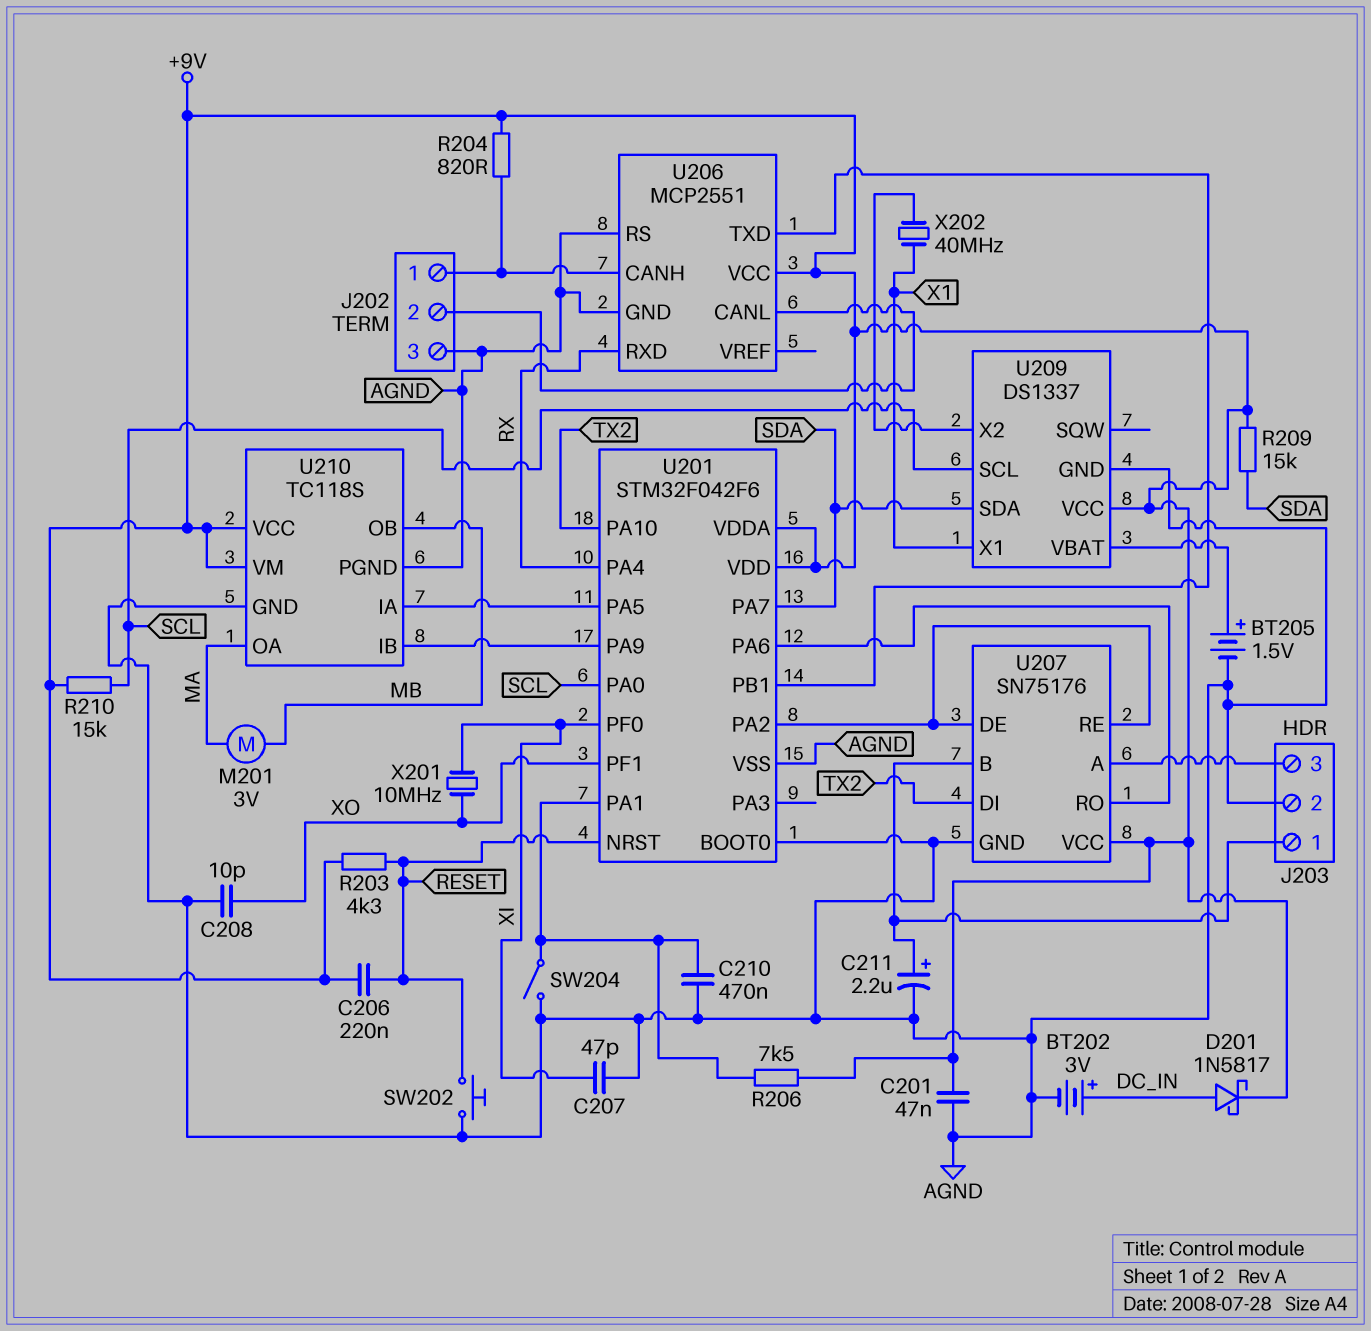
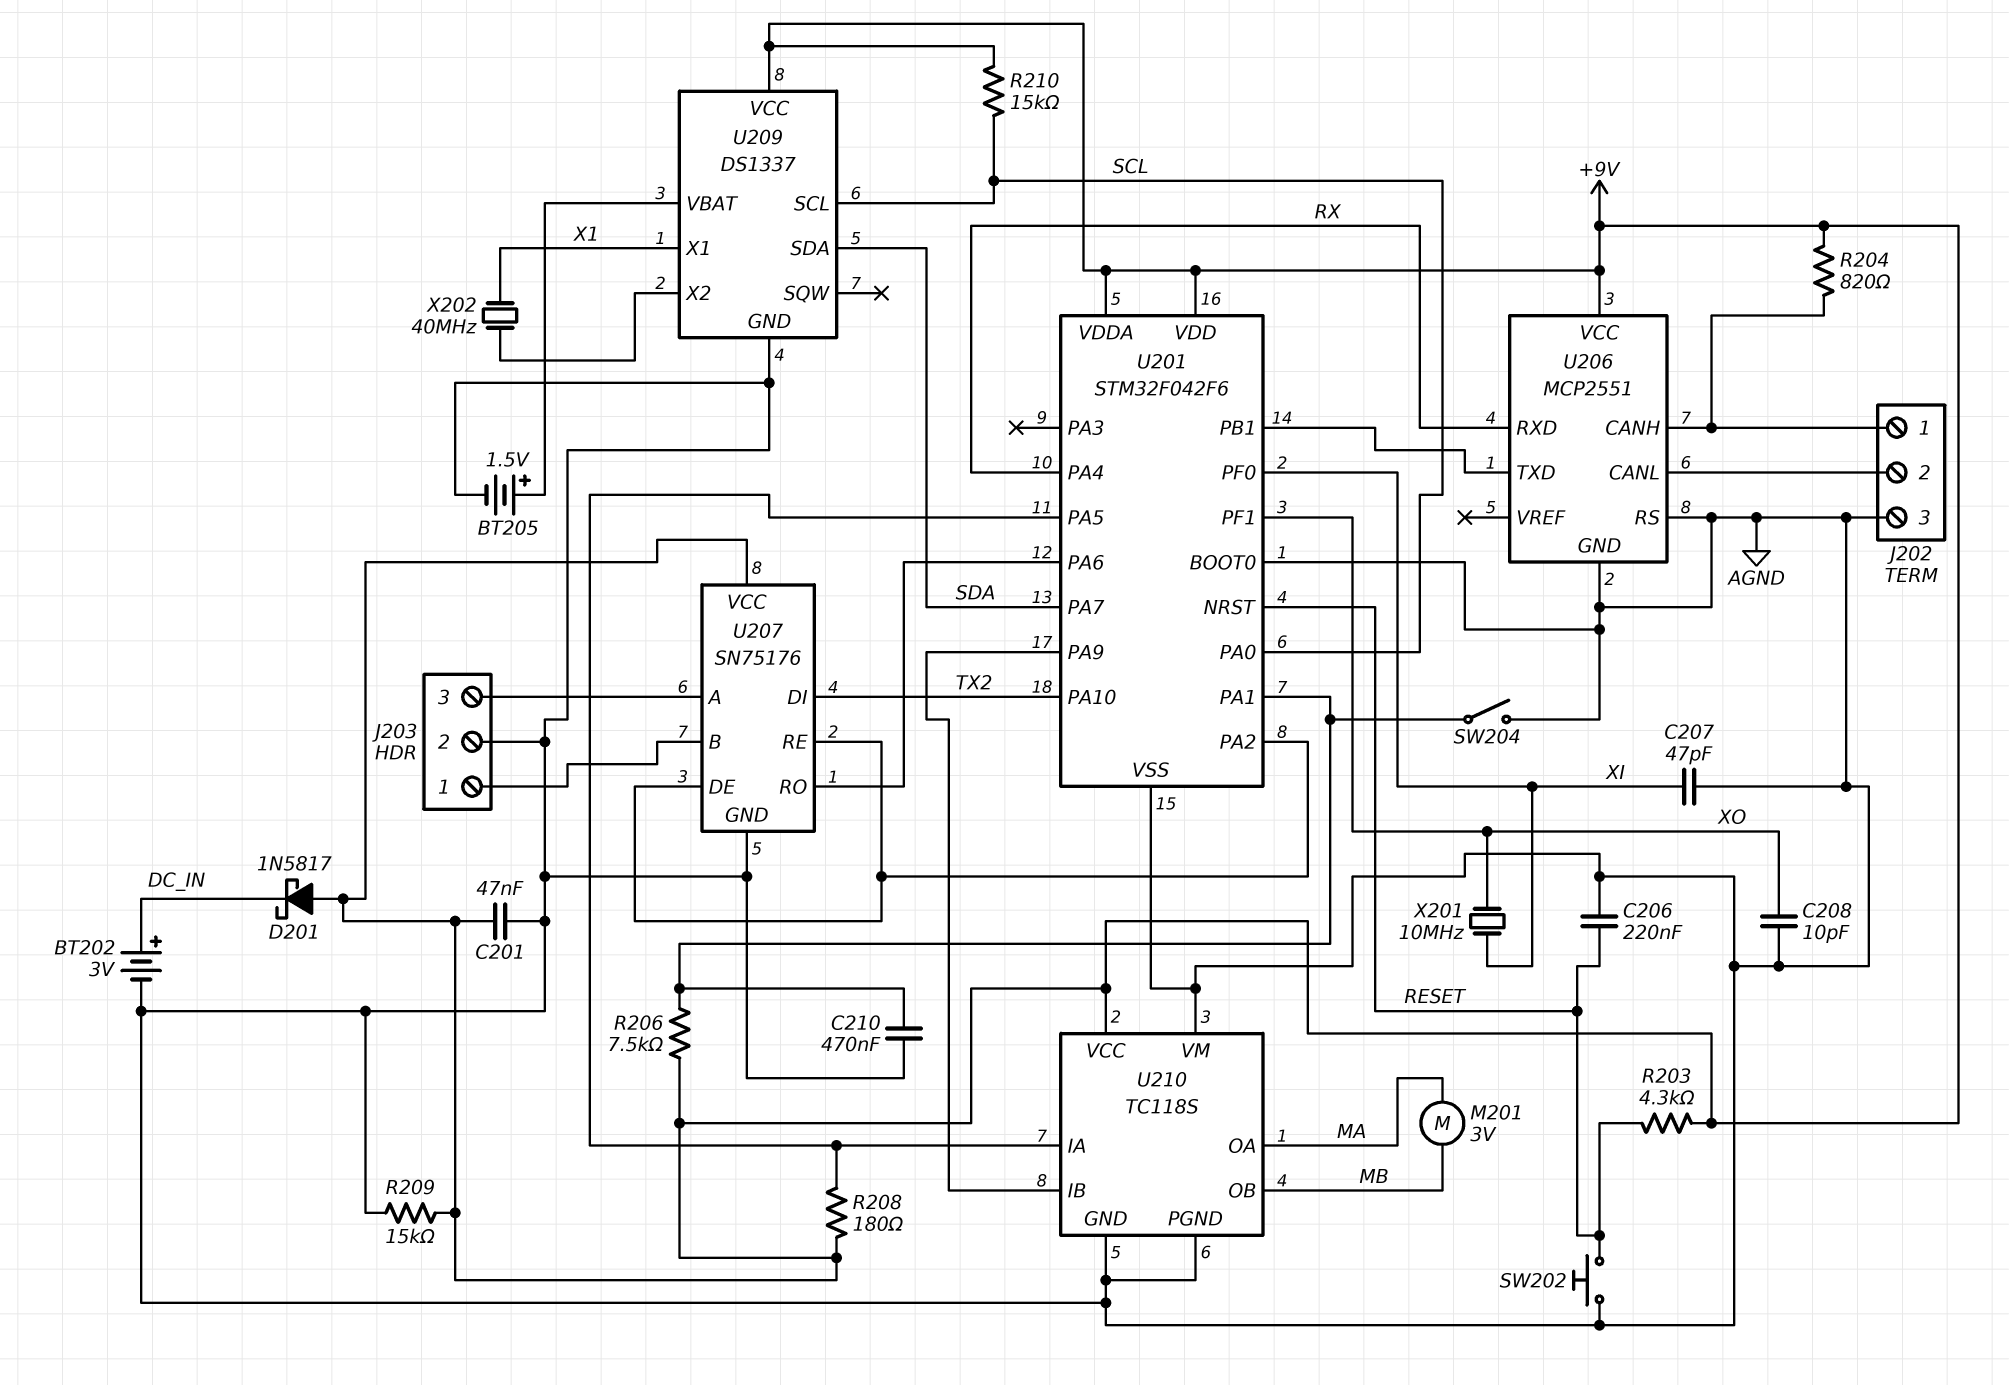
C206: 220nF (+9V, RESET) -> 220nF (AGND, RESET)
C211: 2.2uF (plus J203/1, minus AGND) -> none
D201: schottky 1N5817 (A DC_IN, K +9V) -> schottky 1N5817 (A +9V, K DC_IN)
R208: none -> 180 (+9V, U201/PA5)
R209: 15k (+9V, SDA) -> 15k (+9V, AGND)
U210 pin VM: +9V -> AGND

